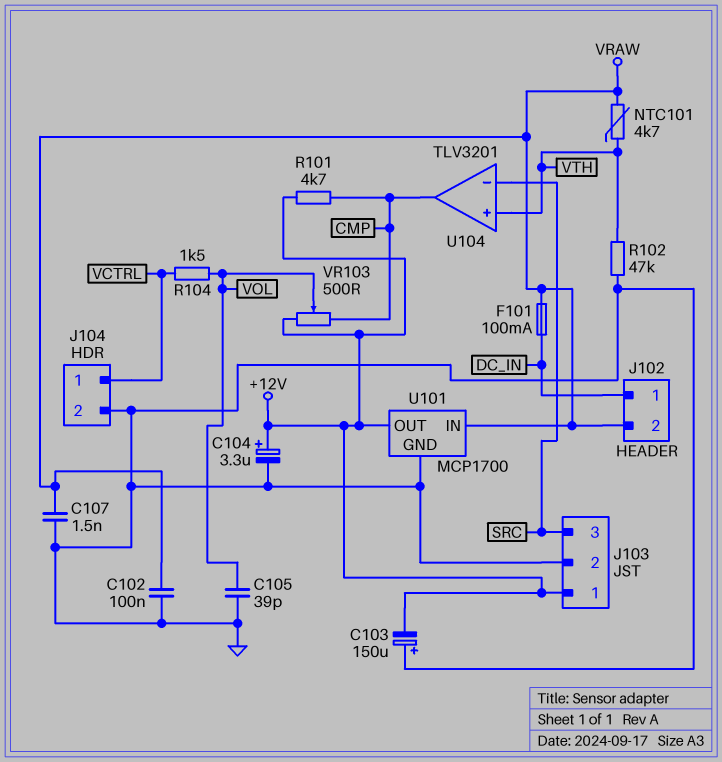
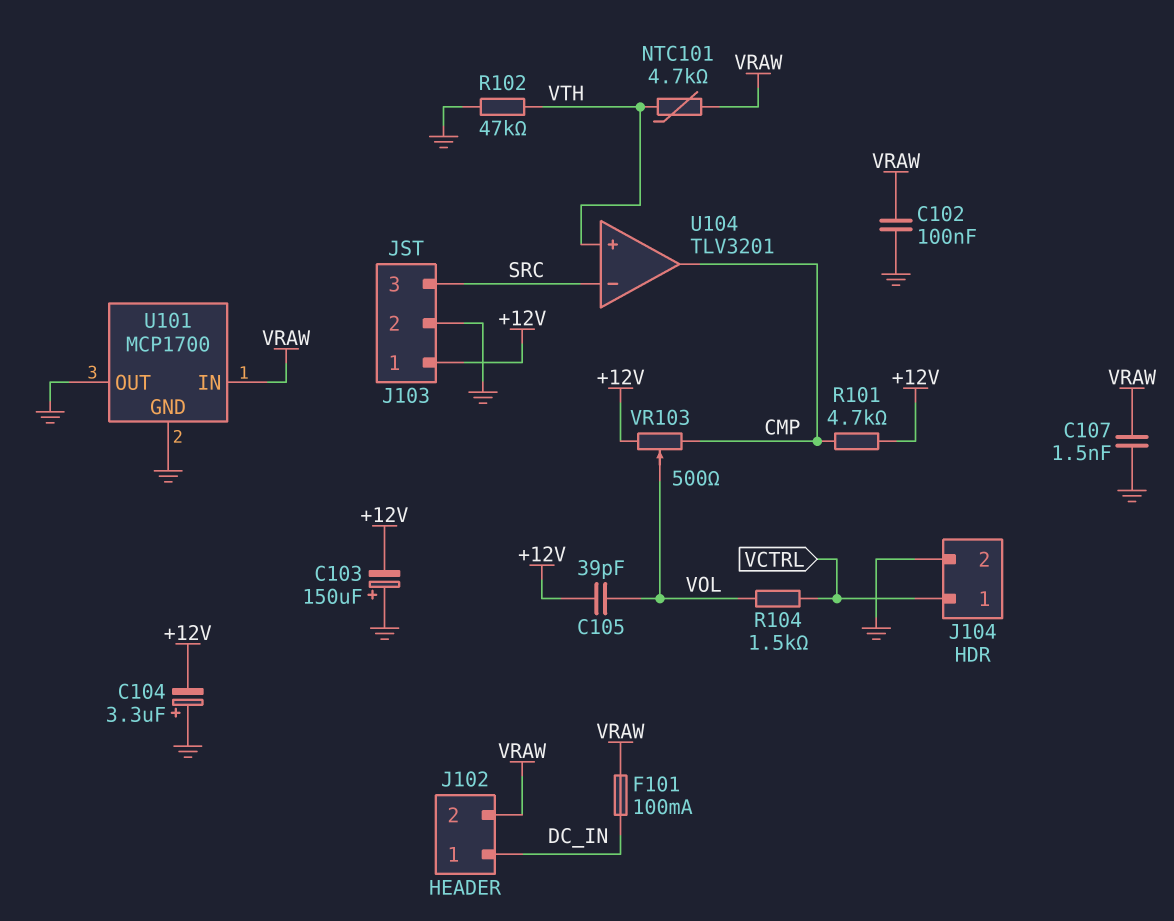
C104: 3.3uF (plus +12V, minus GND) -> 3.3uF (plus GND, minus +12V)
C105: 39pF (GND, VOL) -> 39pF (+12V, VOL)
U101 pin OUT: +12V -> GND

